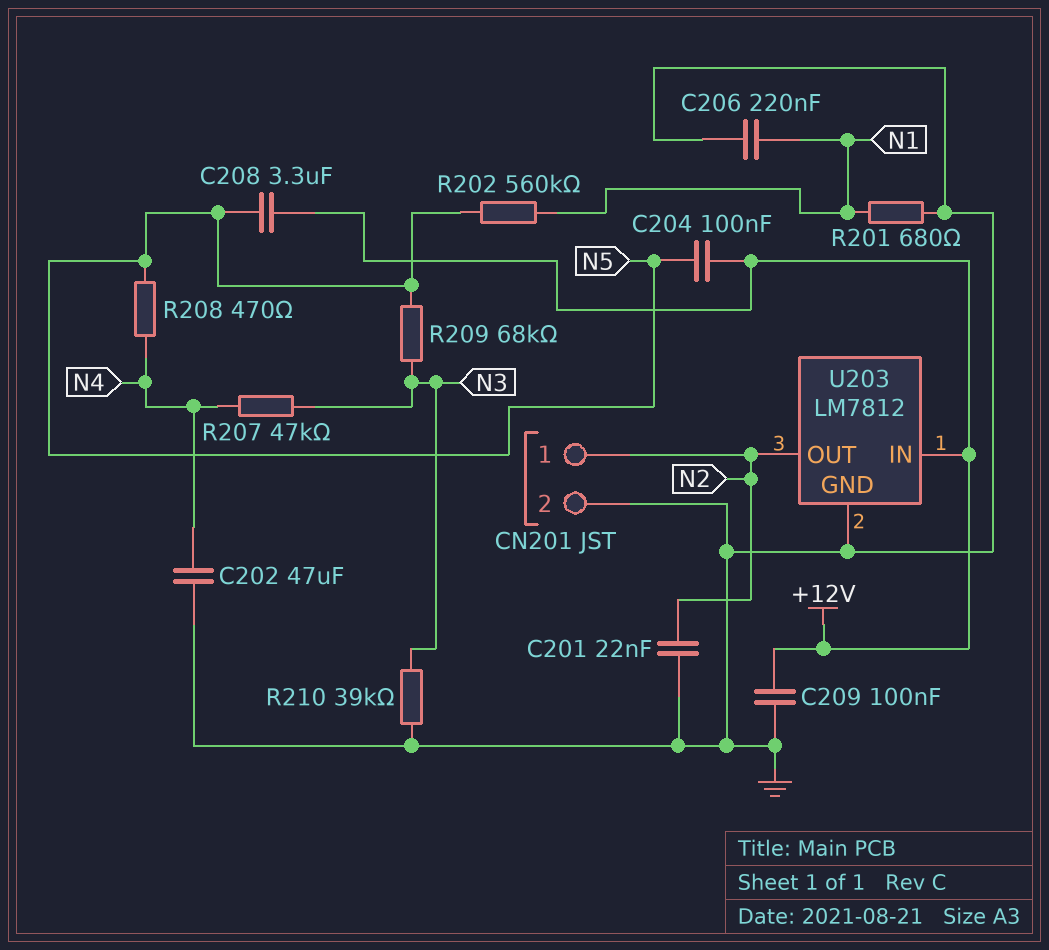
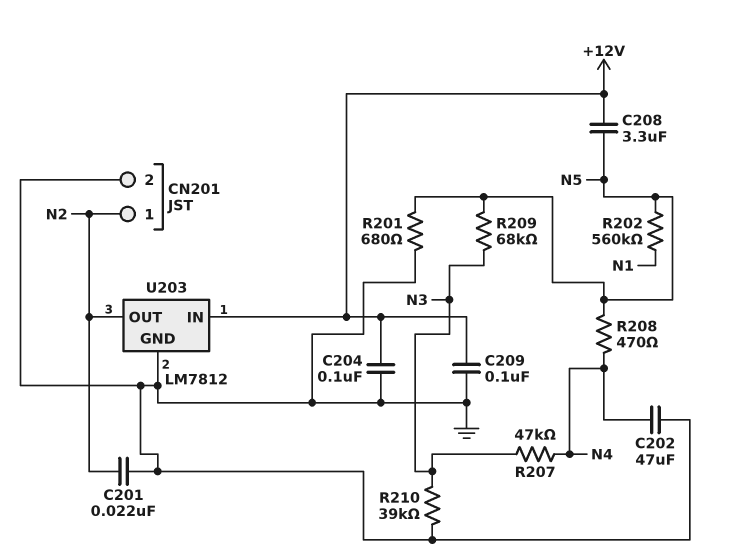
C204: 100nF (+12V, N5) -> 100nF (+12V, GND)
C206: 220nF (GND, N1) -> none
R201: 680 (GND, N1) -> 680 (GND, N5)

